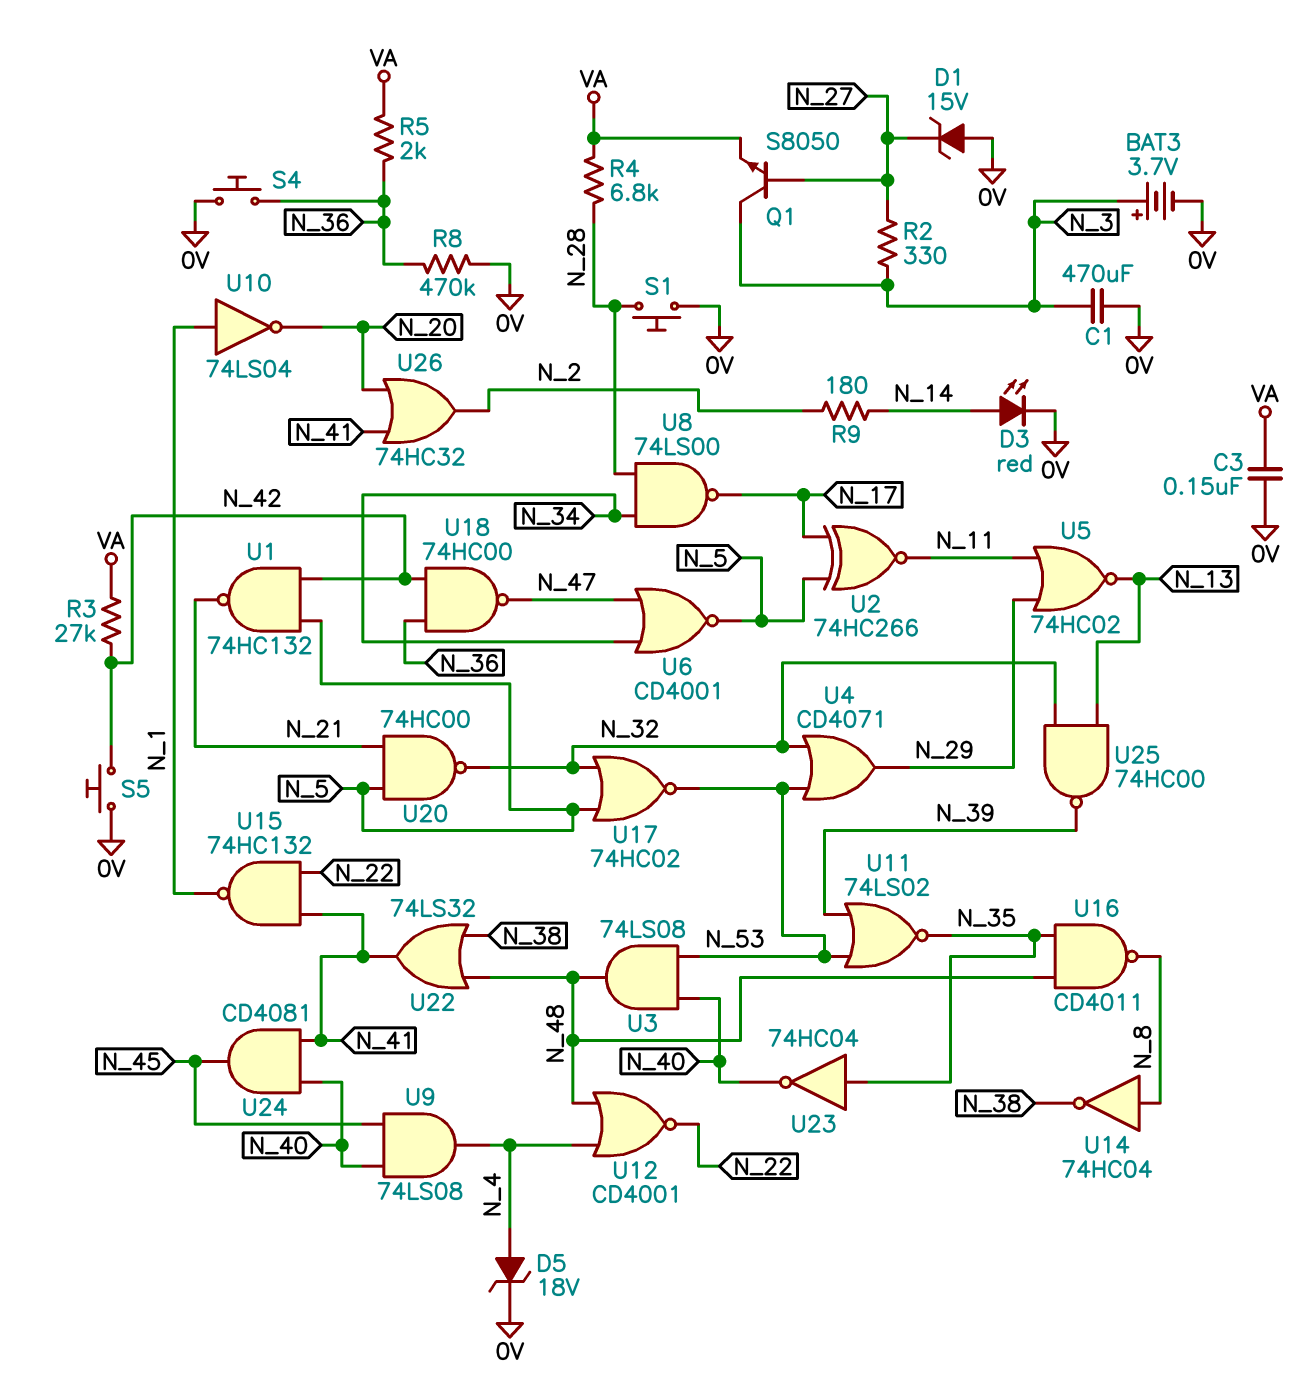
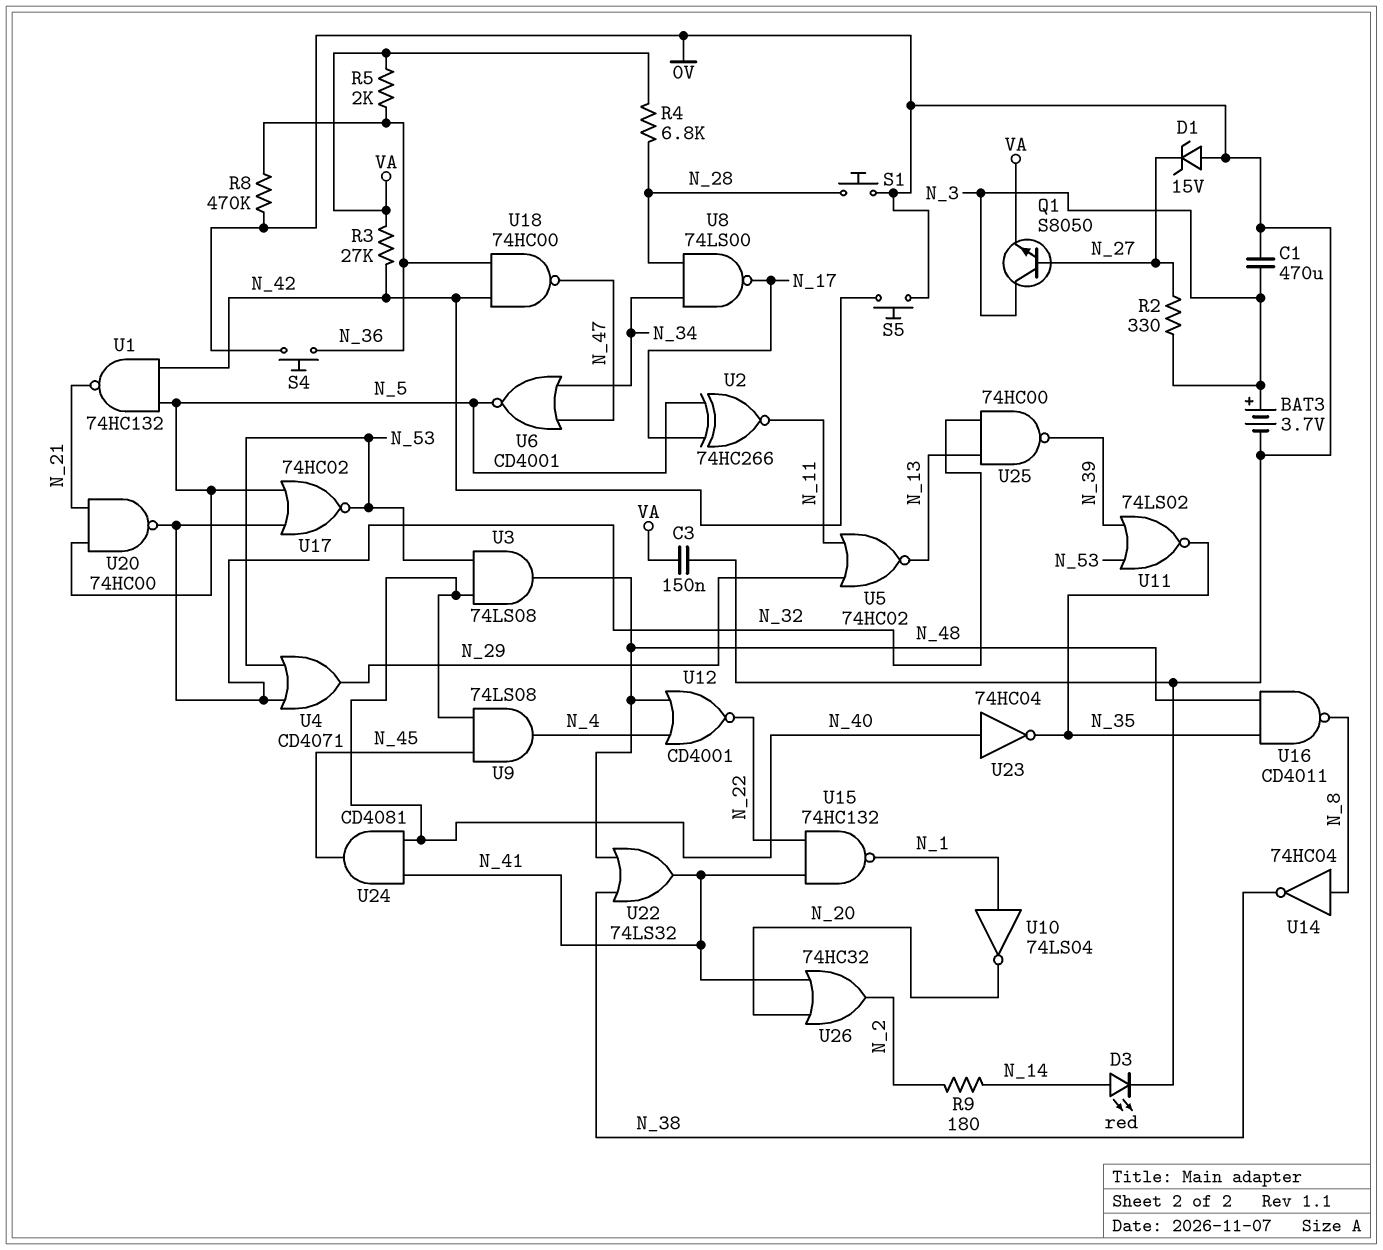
D5: zener 18V (A N_4, K 0V) -> none
U23: NOT 74HC04 (in N_35, out N_40) -> NOT 74HC04 (in N_40, out N_35)

